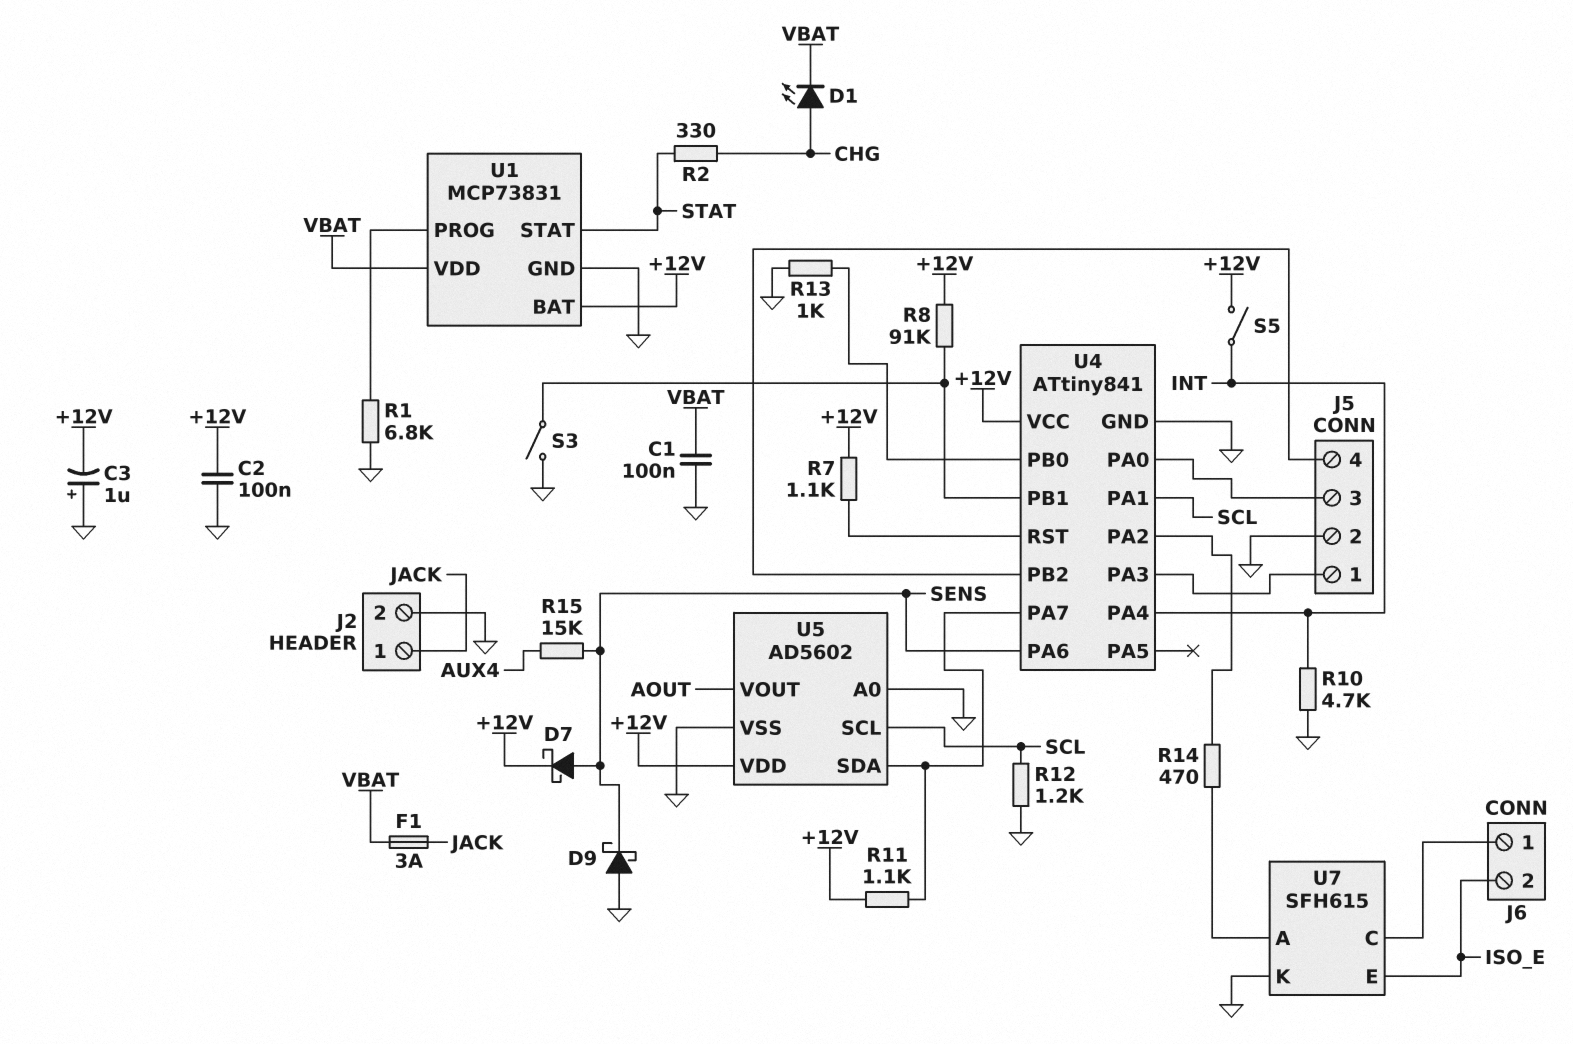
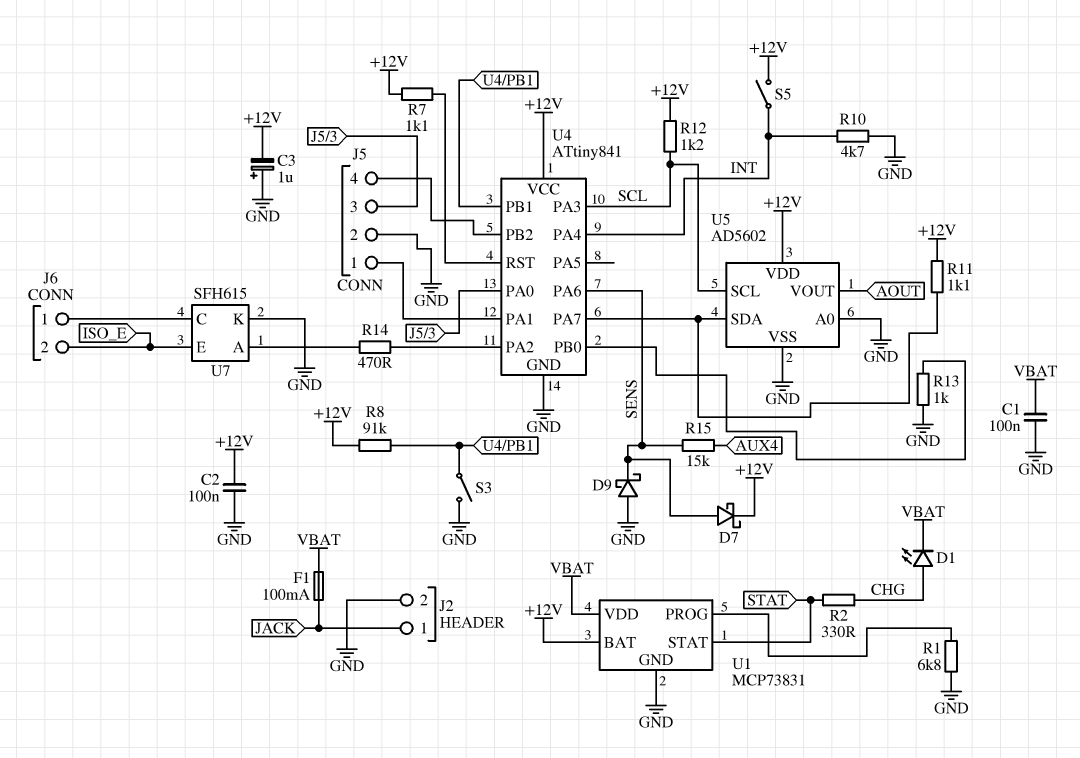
F1: 3A (JACK, VBAT) -> 100mA (JACK, VBAT)
R12: 1.2k (GND, SCL) -> 1.2k (+12V, SCL)
U4 pin PA1: SCL -> J5/1
U4 pin PA3: J5/1 -> SCL

